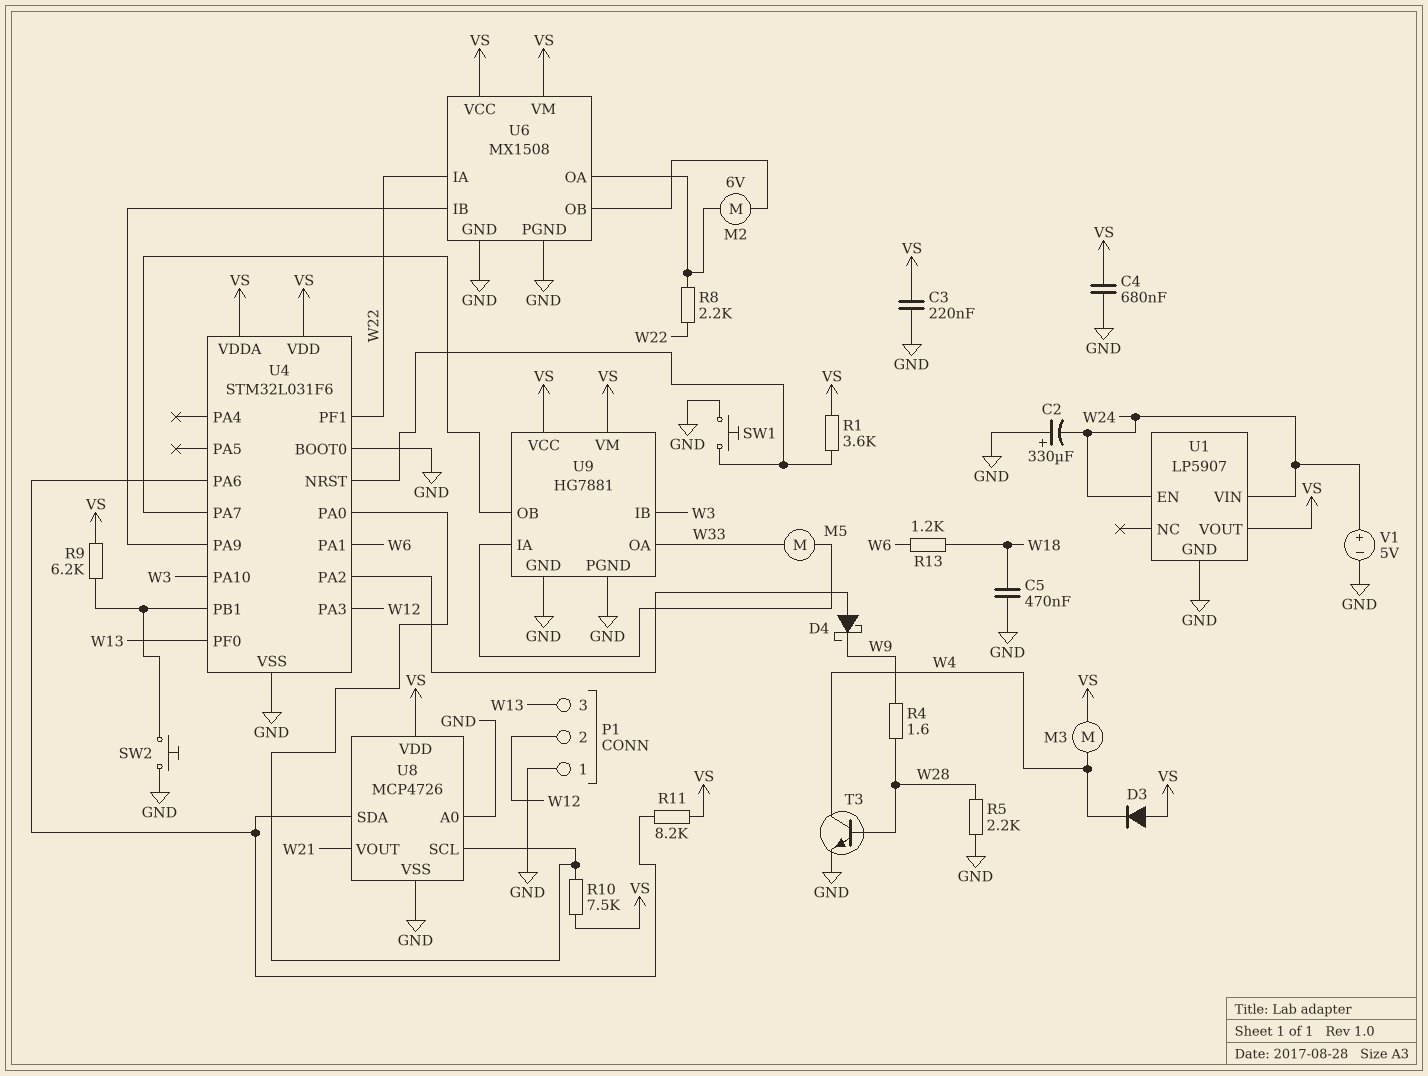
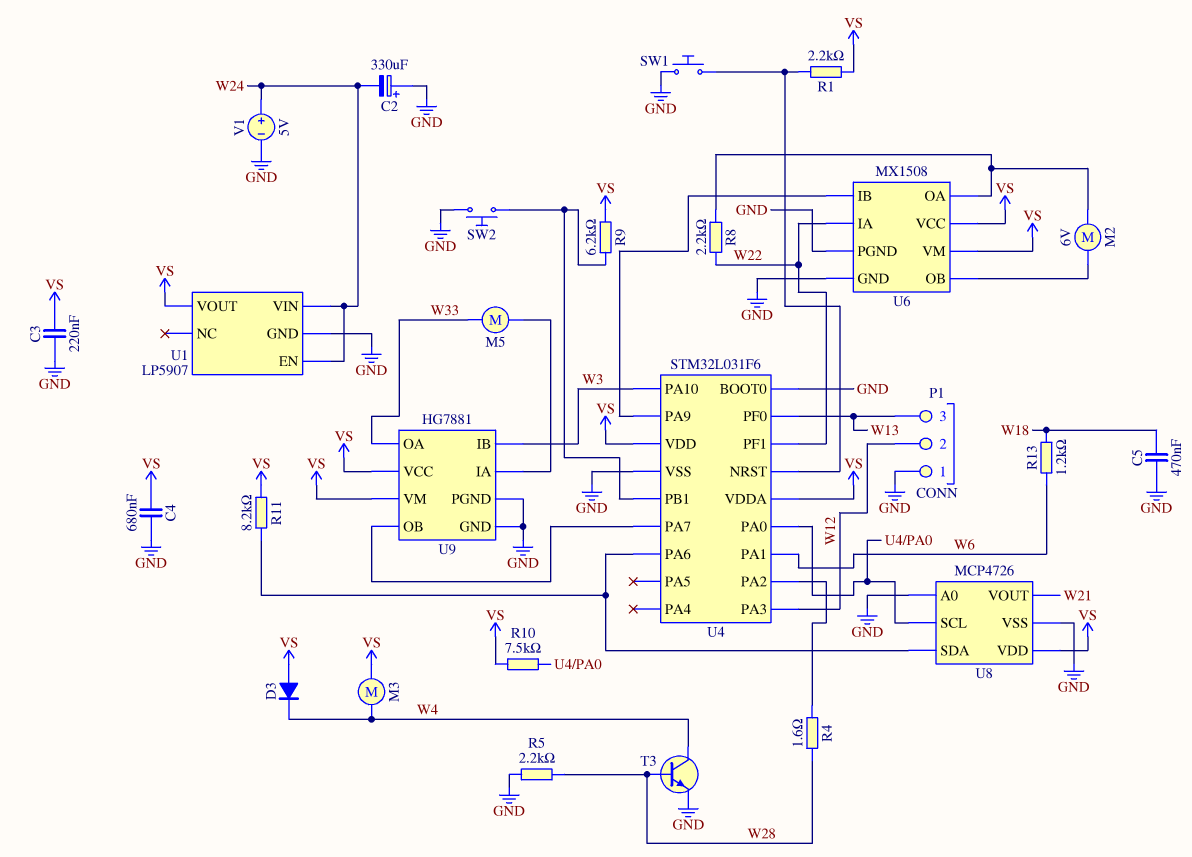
D4: schottky (A U4/PA2, K W9) -> none
R1: 3.6k (U4/NRST, VS) -> 2.2k (U4/NRST, VS)
R4: 1.6 (W9, W28) -> 1.6 (U4/PA2, W28)

